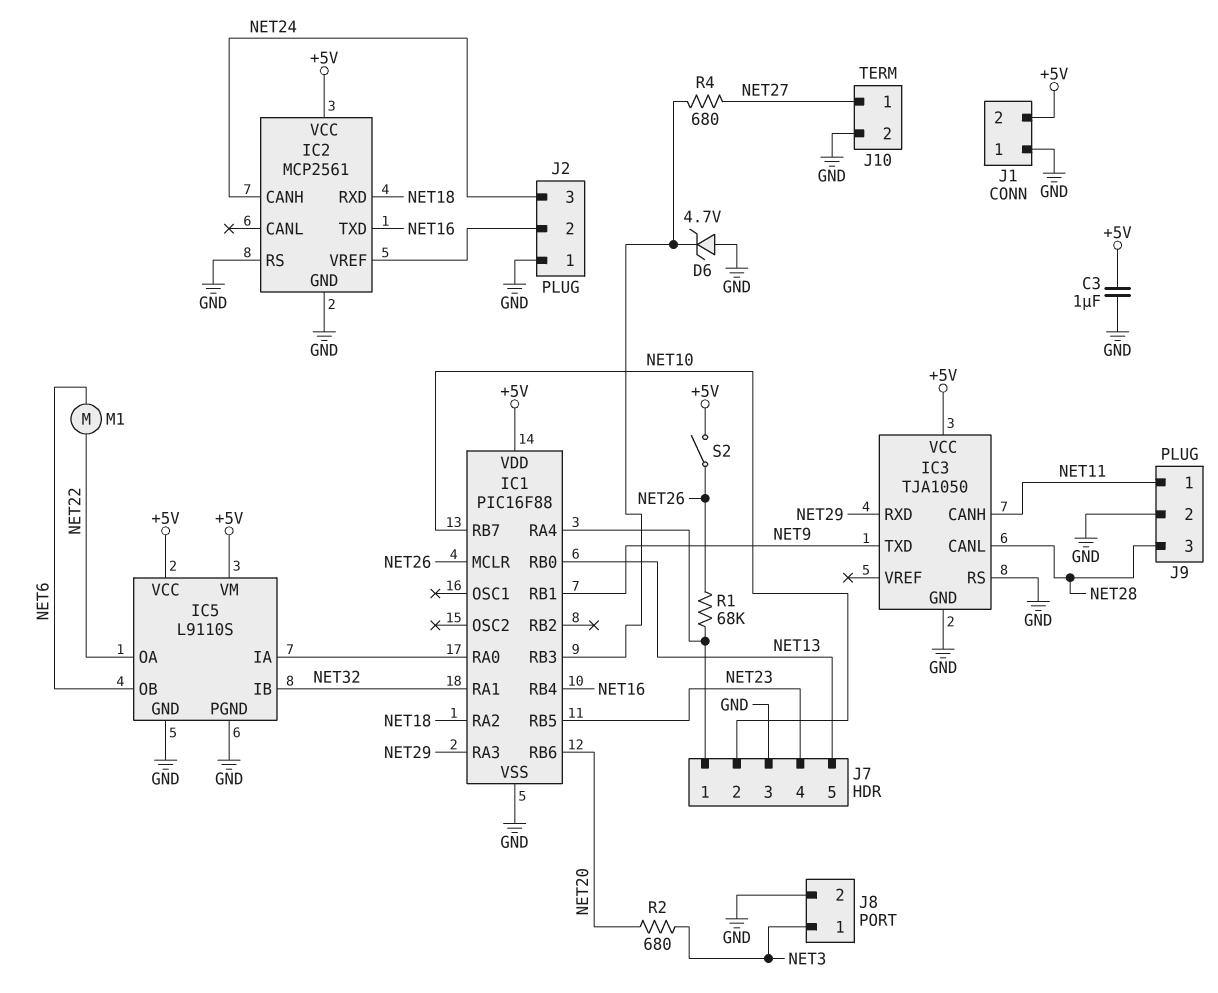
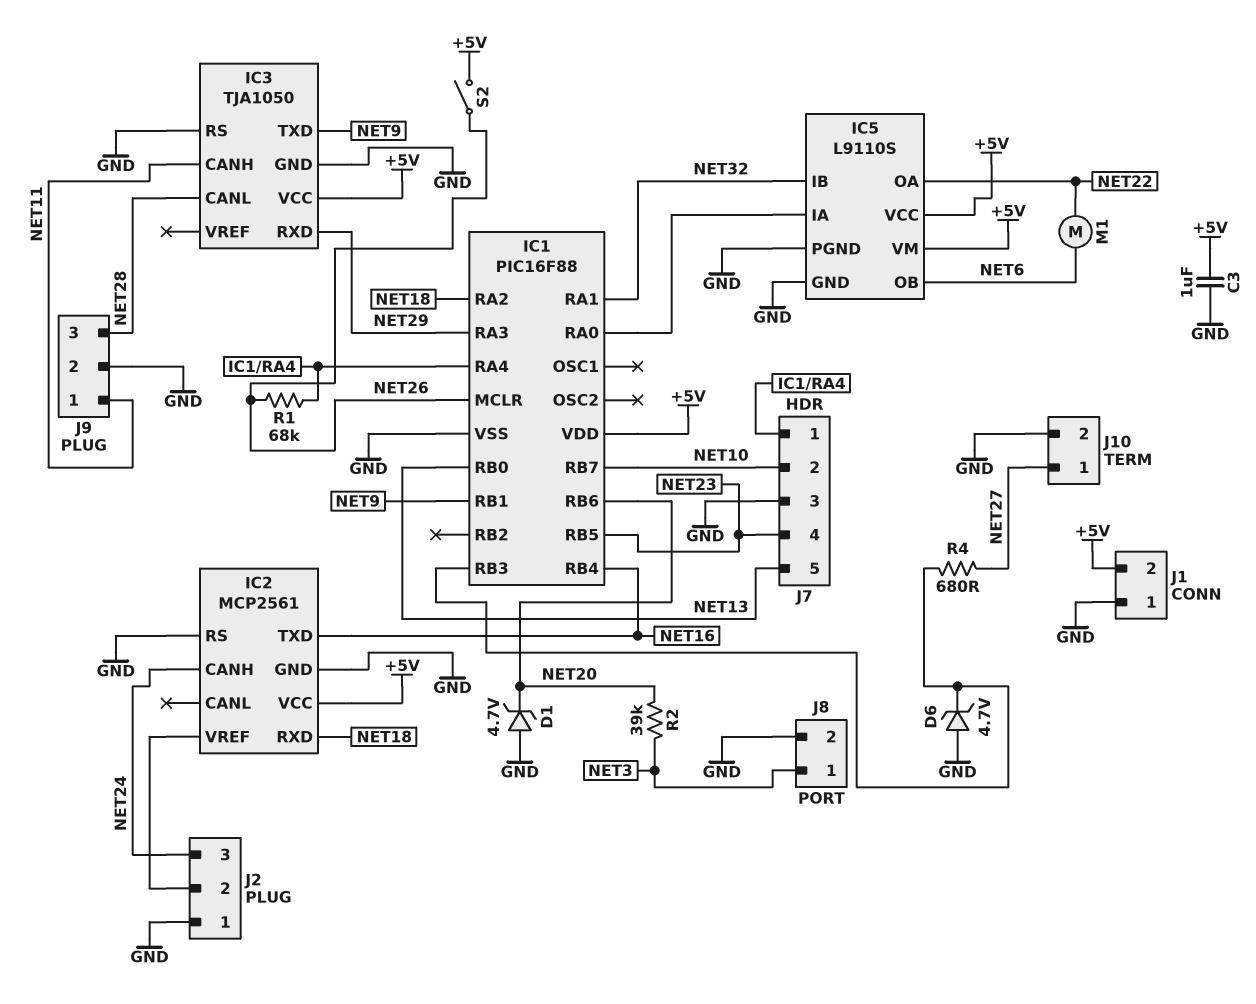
D1: none -> zener 4.7V (A GND, K NET20)
R2: 680 (NET3, NET20) -> 39k (NET3, NET20)

